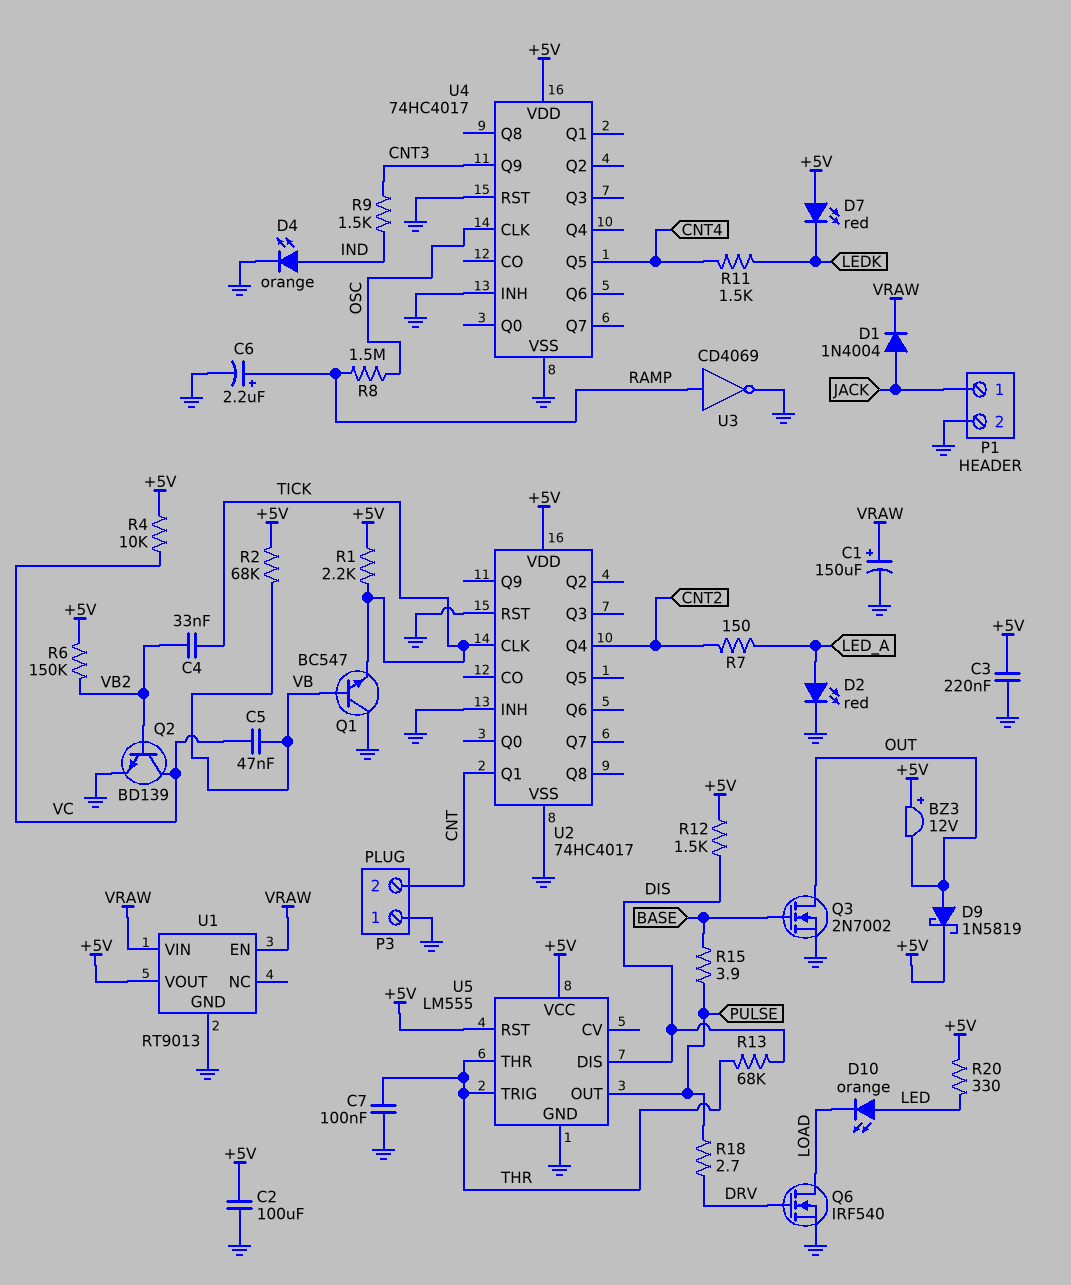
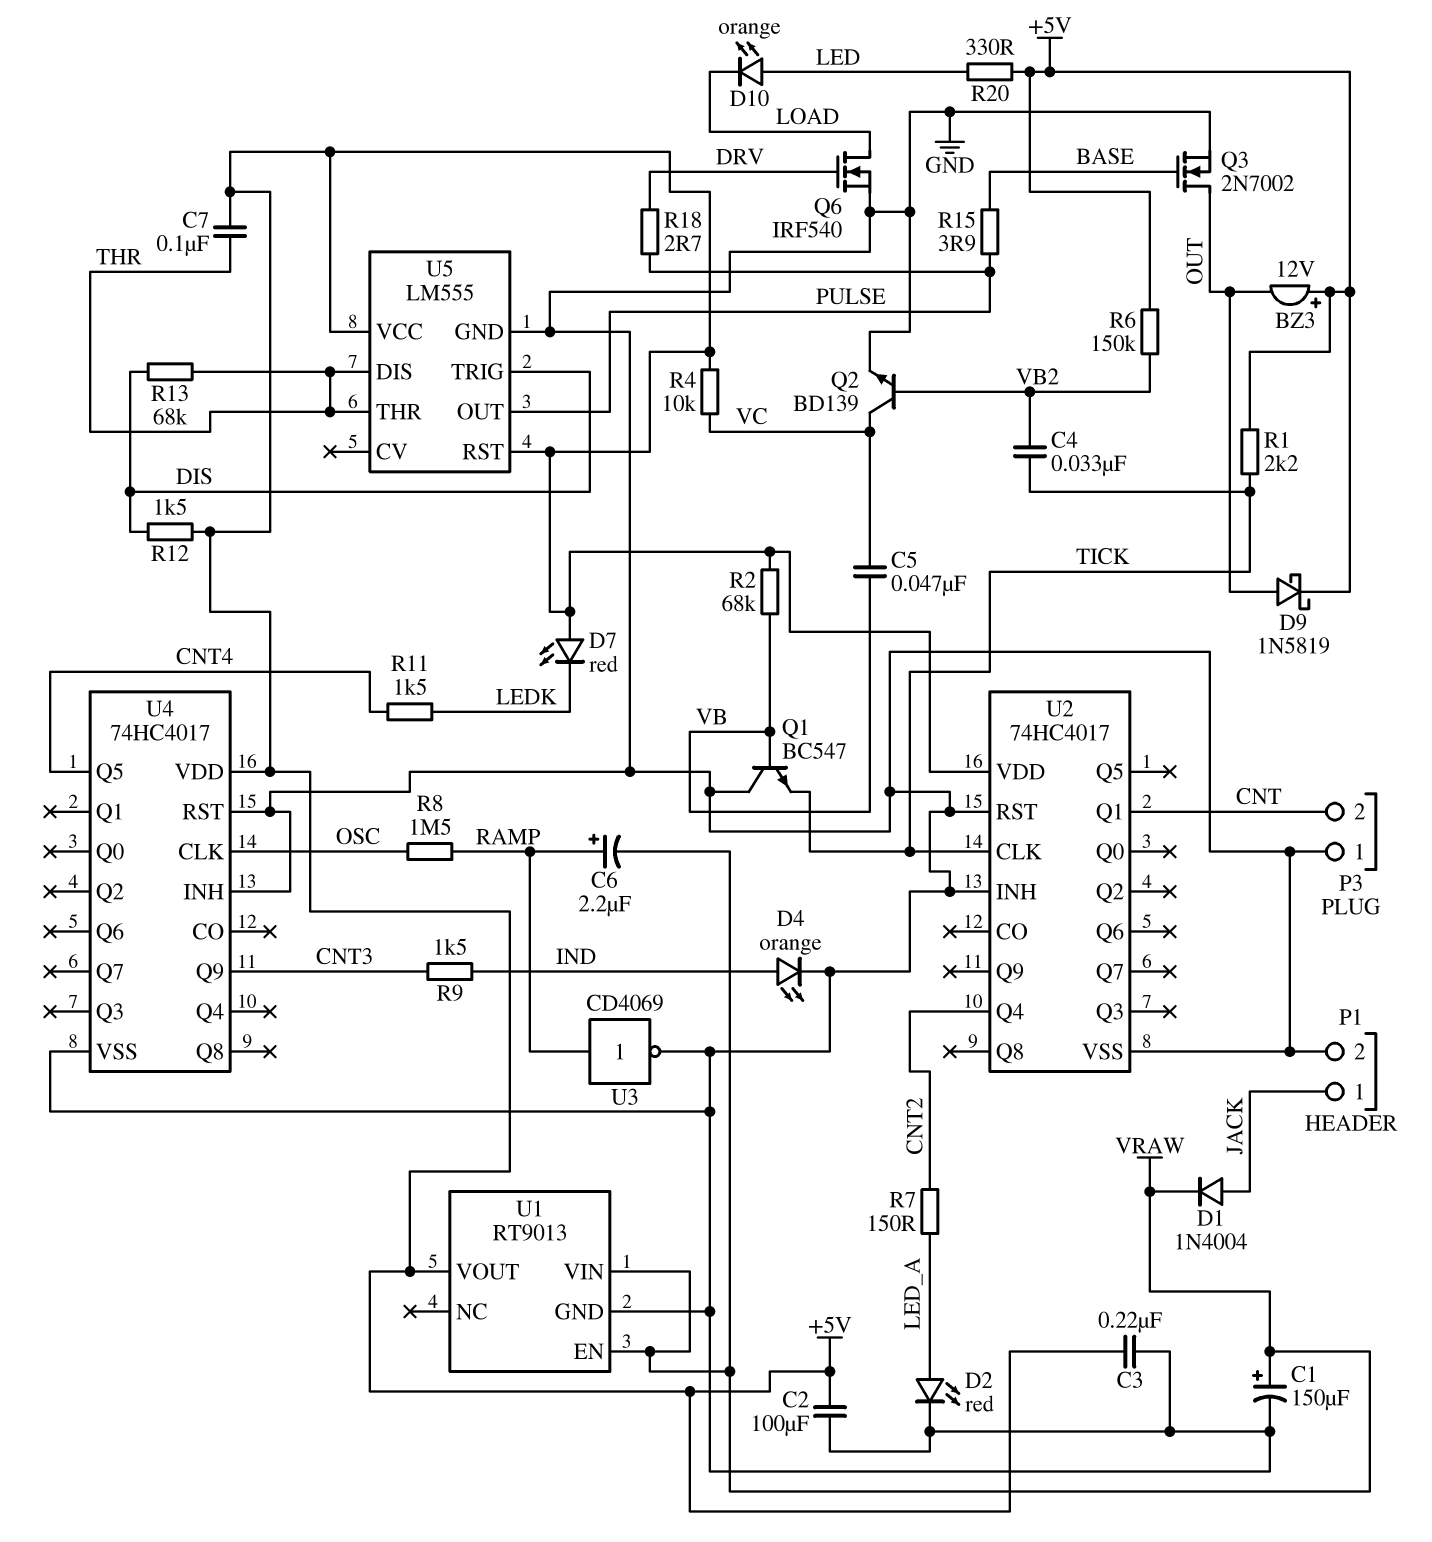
C6: 2.2uF (plus RAMP, minus GND) -> 2.2uF (plus RAMP, minus VRAW)
C7: 100nF (GND, THR) -> 100nF (+5V, THR)
U5 pin DIS: DIS -> THR
U5 pin TRIG: THR -> DIS

